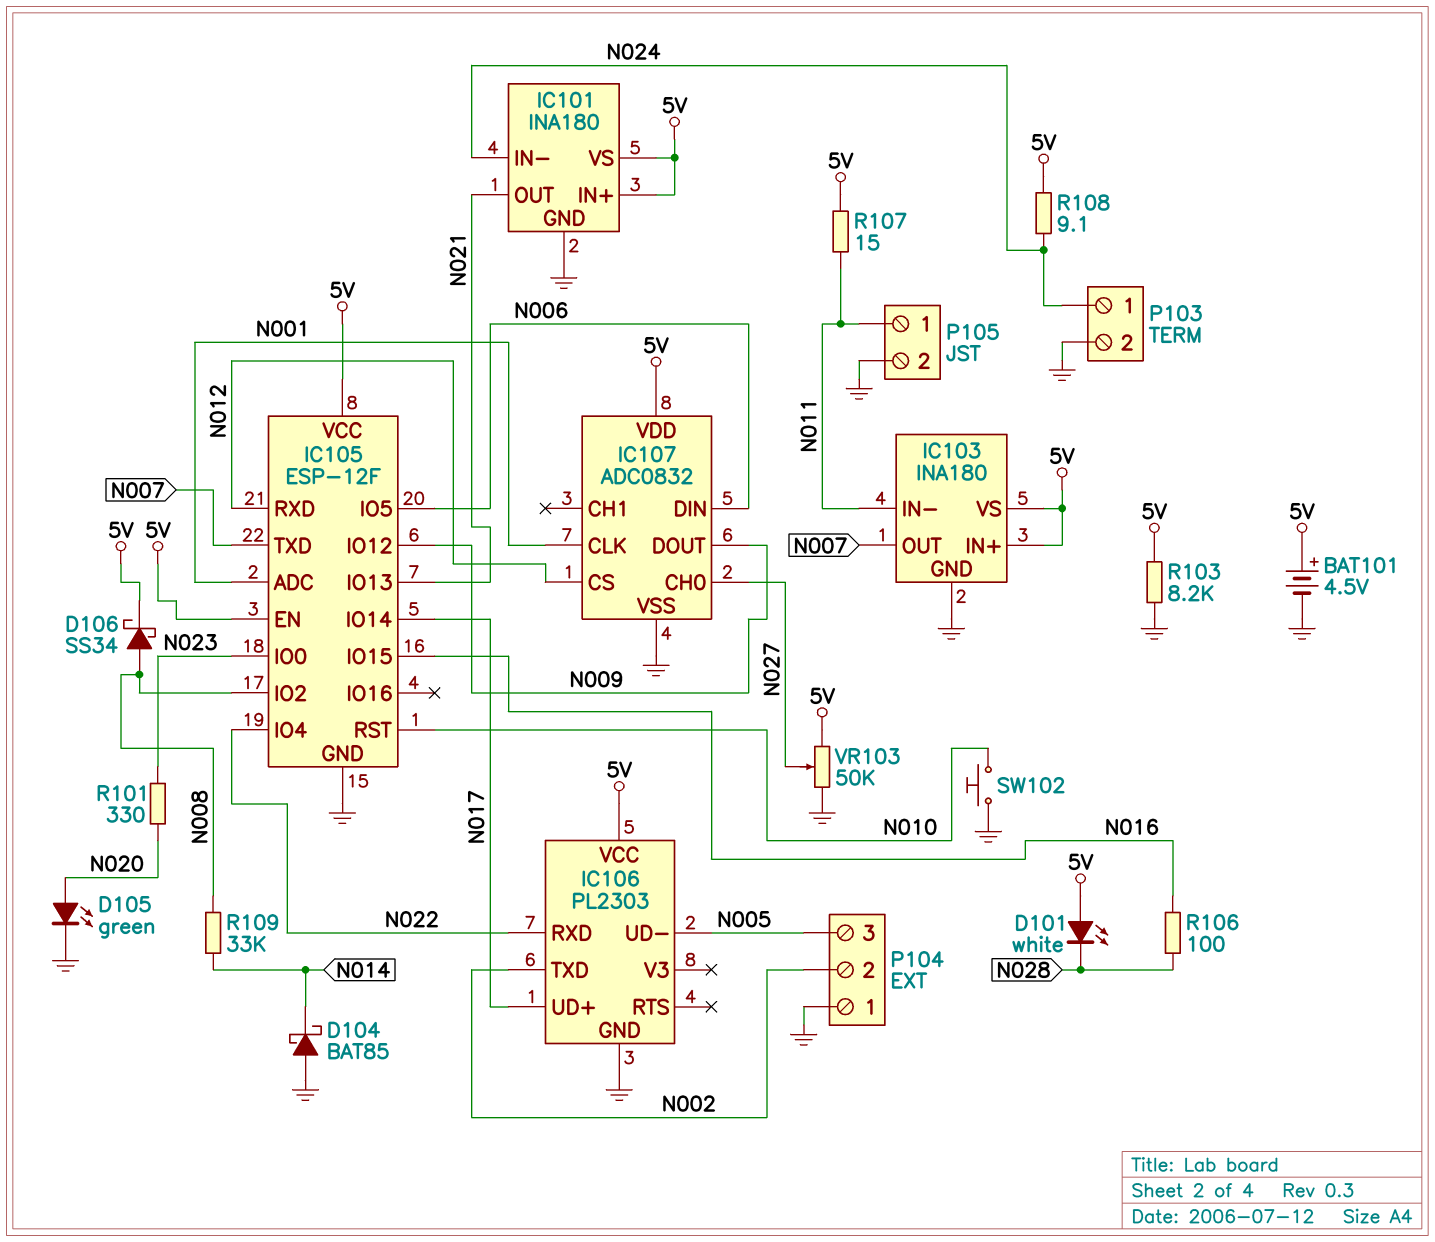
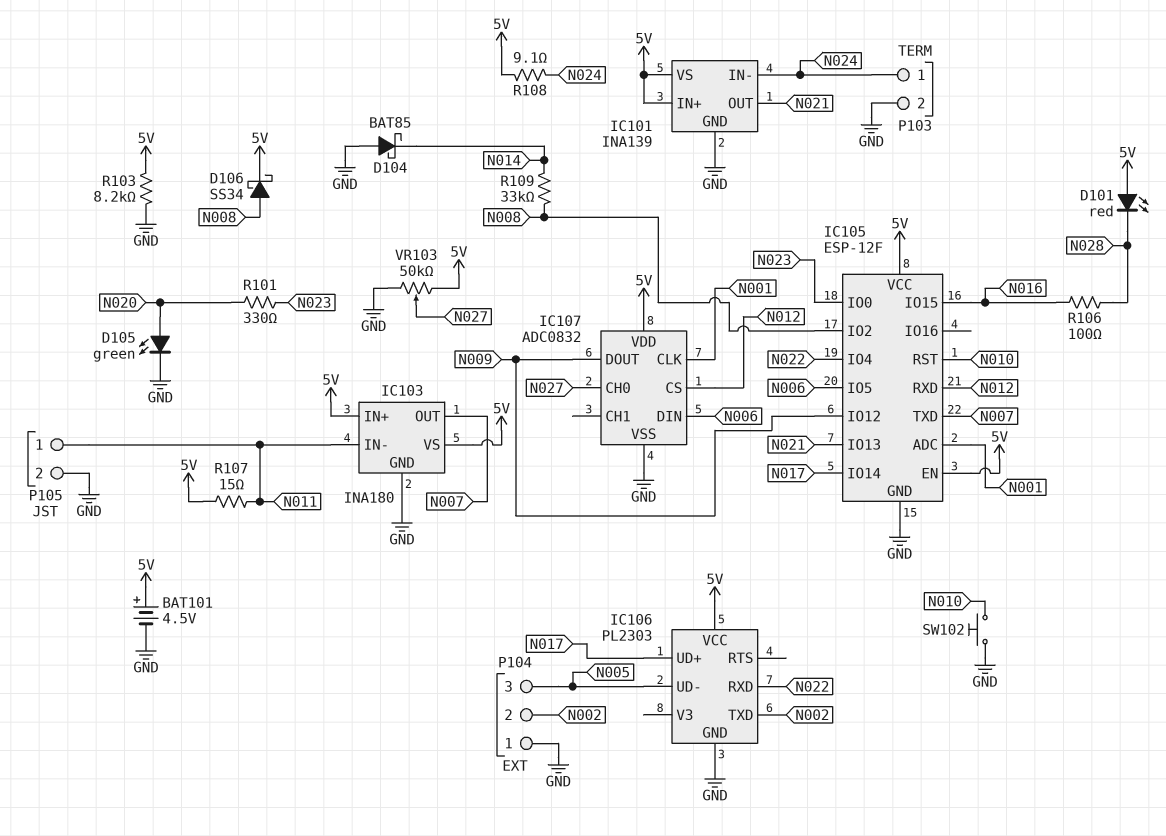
D101: LED white (A 5V, K N028) -> LED red (A 5V, K N028)
IC101: INA180 -> INA139

